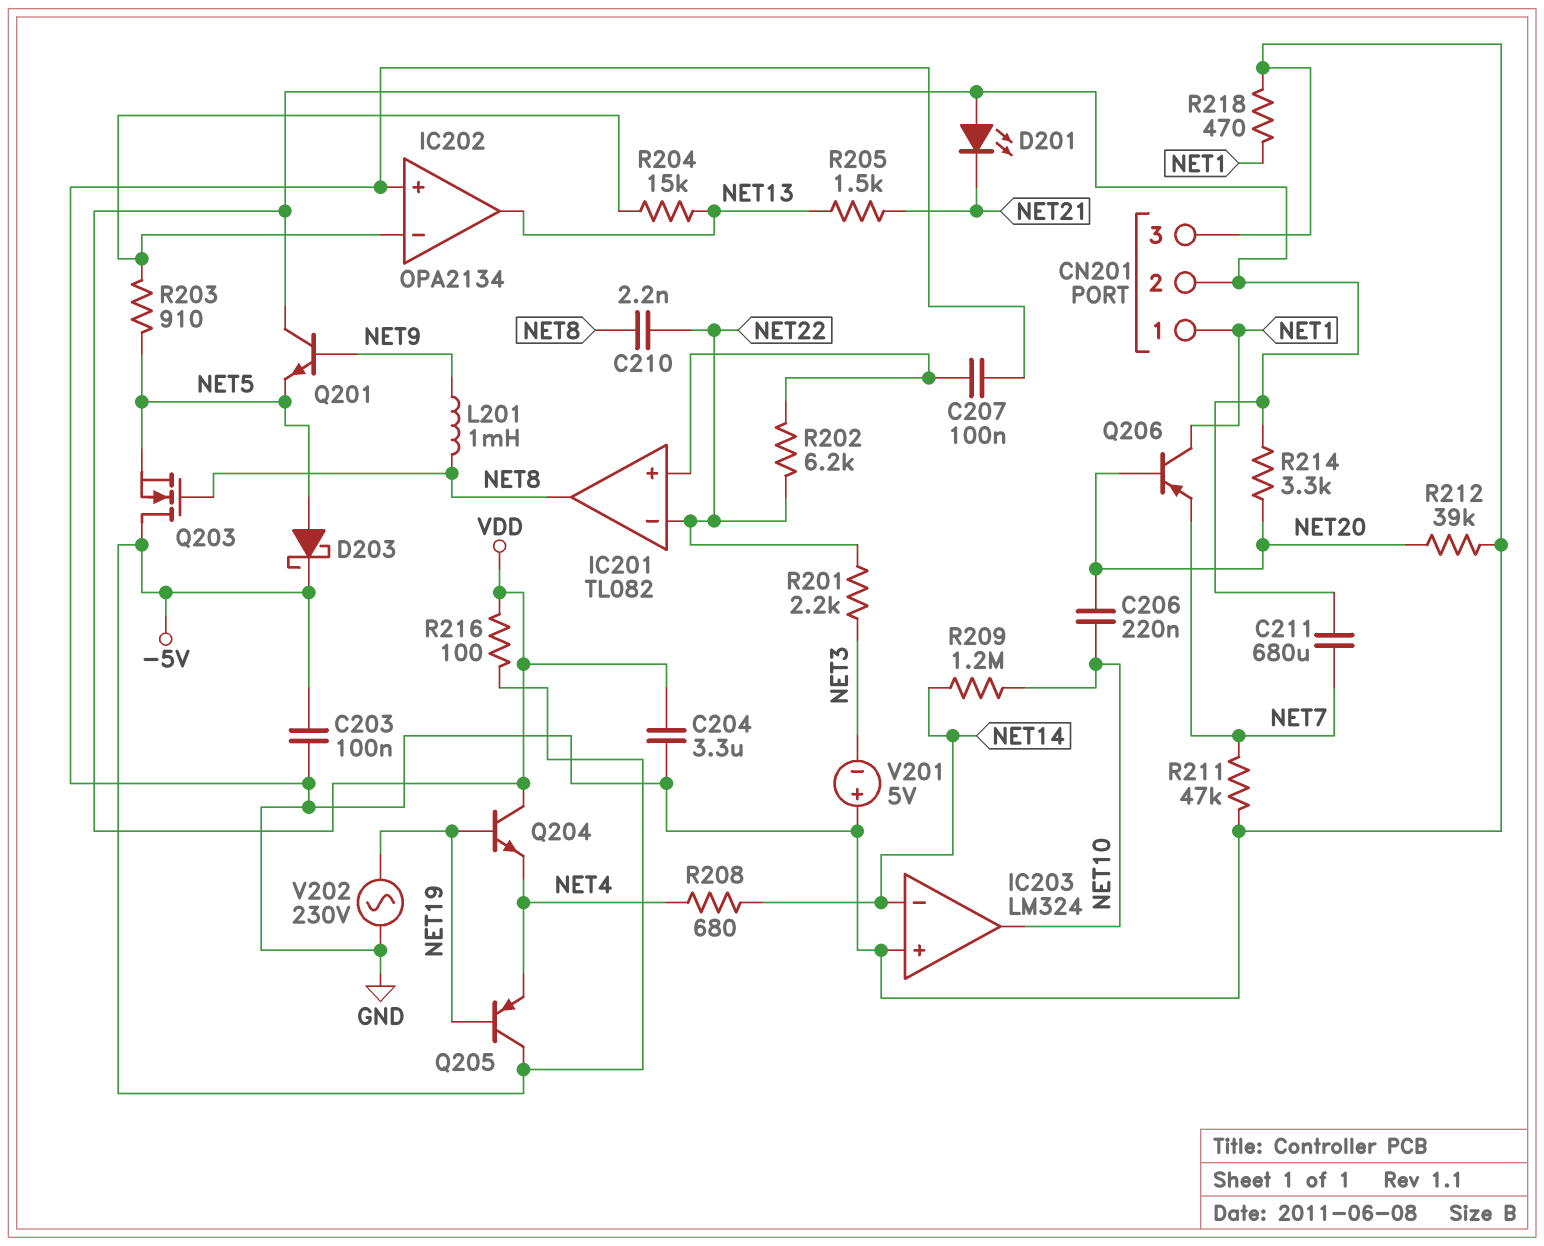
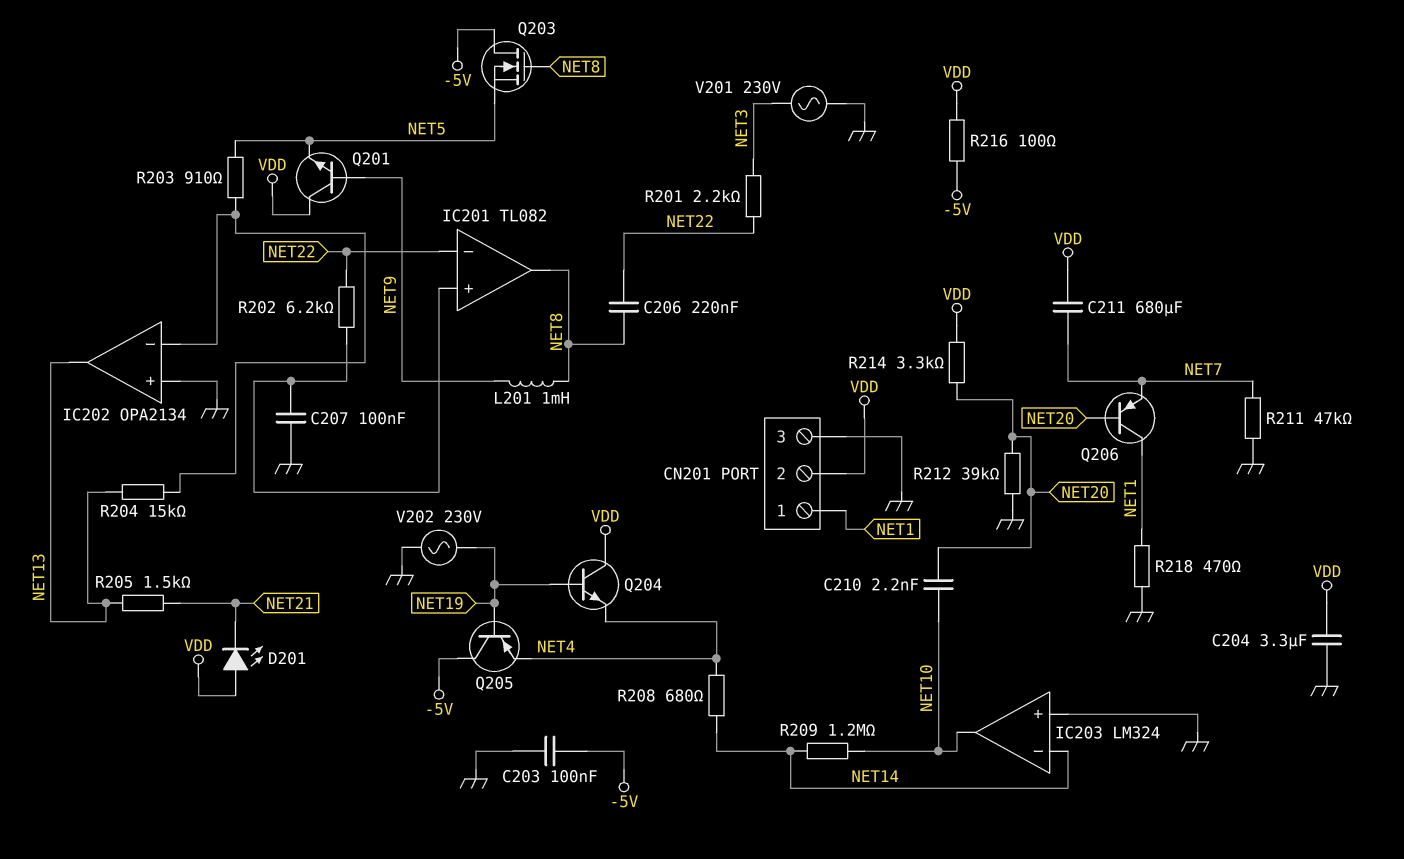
C206: 220nF (NET10, NET20) -> 220nF (NET8, NET22)
C210: 2.2nF (NET8, NET22) -> 2.2nF (NET10, NET20)
D203: schottky (A NET5, K -5V) -> none
V201: 5V (plus GND, minus NET3) -> AC 230V (GND, NET3)

